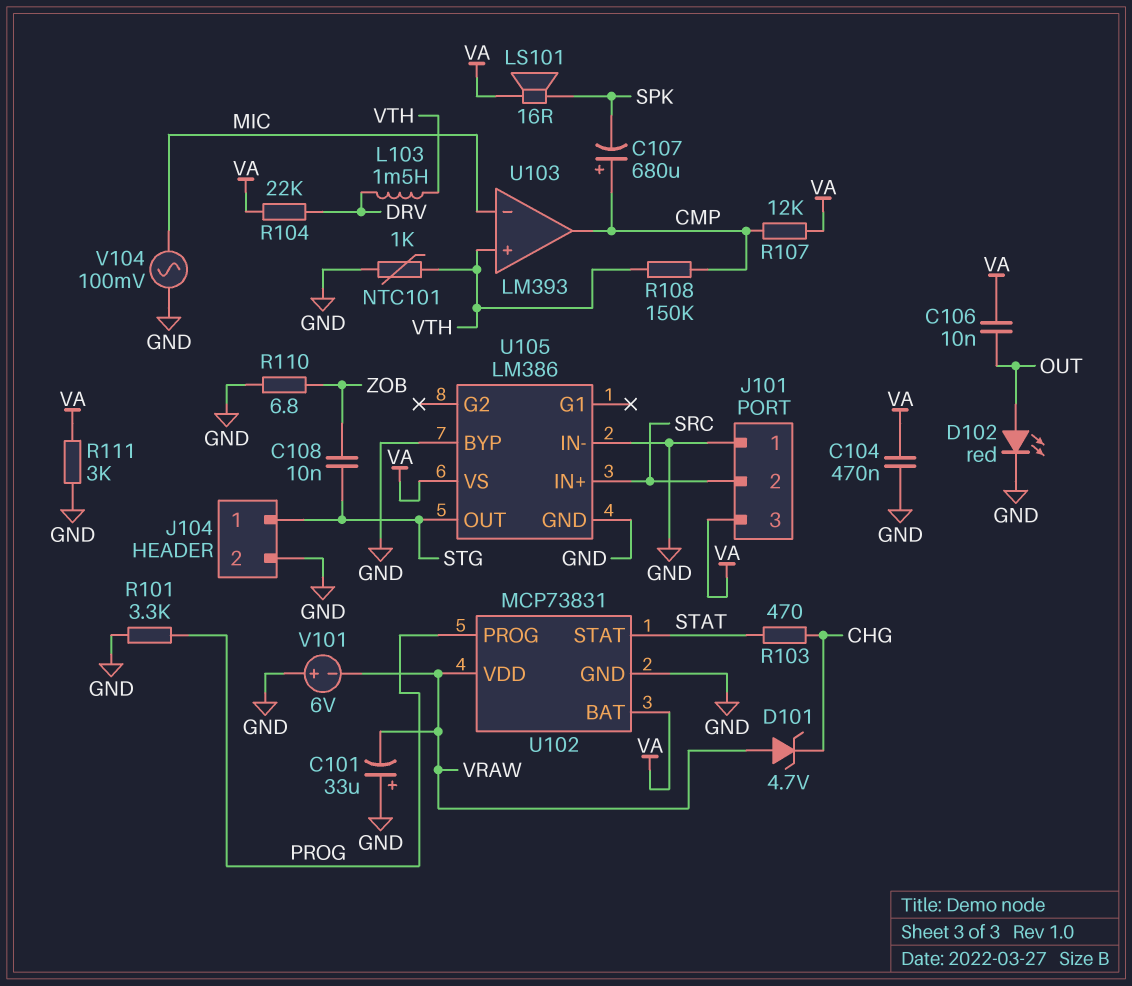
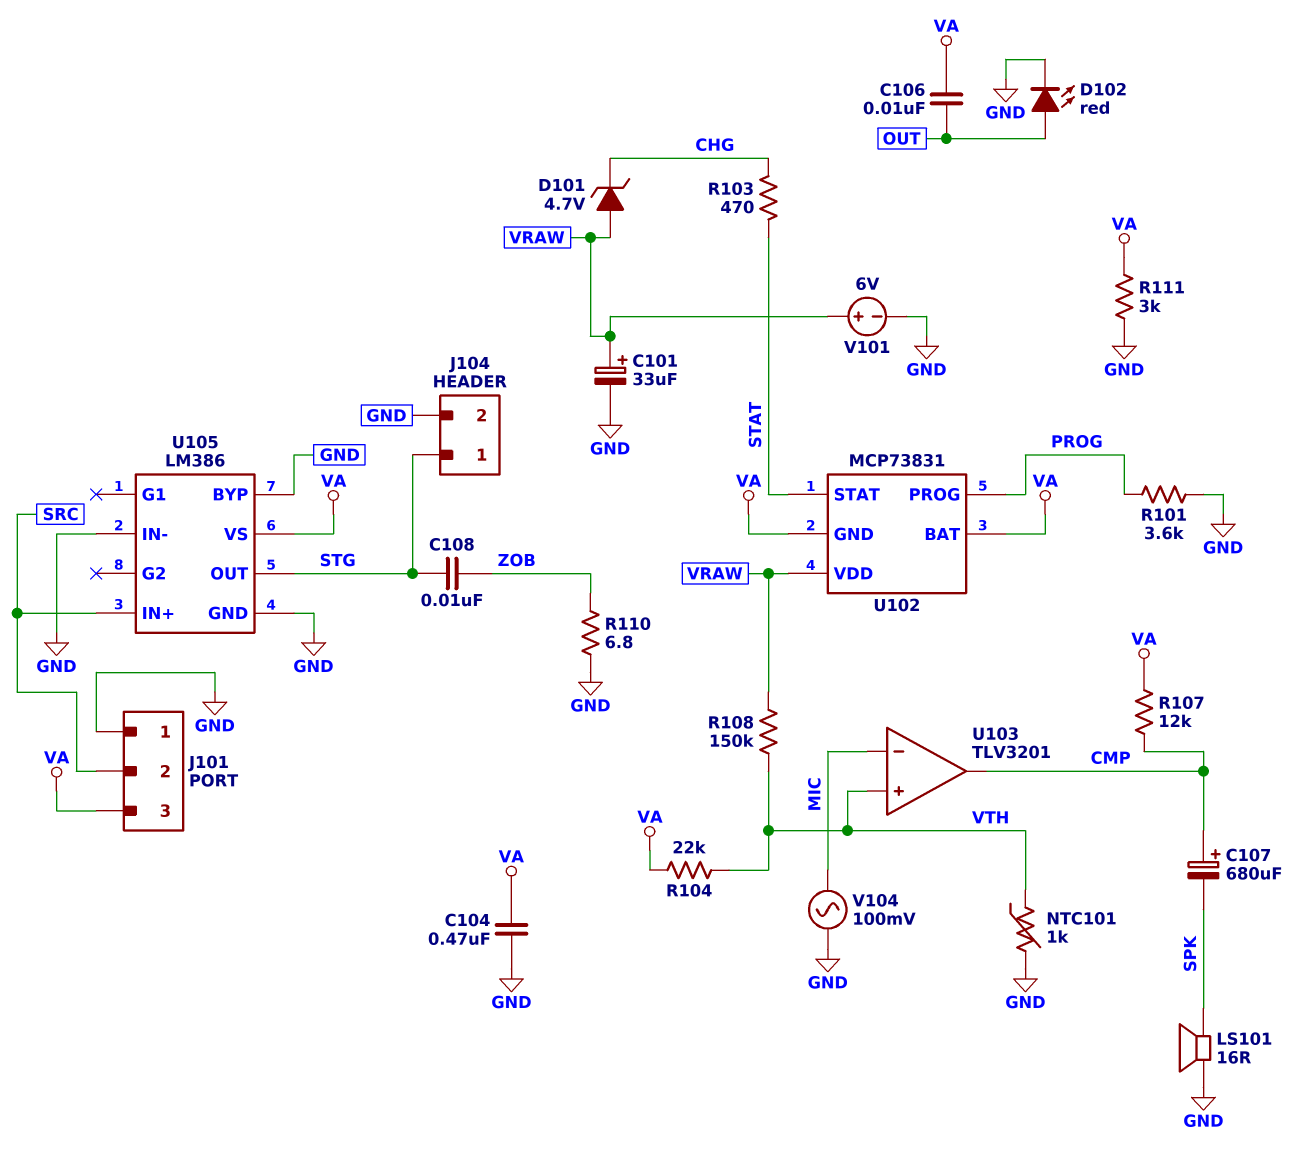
C101: 33uF (plus GND, minus VRAW) -> 33uF (plus VRAW, minus GND)
L103: 1.5mH (DRV, VTH) -> none
LS101: speaker 16R (SPK, VA) -> speaker 16R (GND, SPK)
R101: 3.3k (GND, PROG) -> 3.6k (GND, PROG)
R104: 22k (DRV, VA) -> 22k (VA, VTH)
R108: 150k (CMP, VTH) -> 150k (VRAW, VTH)
U102 pin GND: GND -> VA
U103: LM393 -> TLV3201
V101: 6V (plus GND, minus VRAW) -> 6V (plus VRAW, minus GND)

